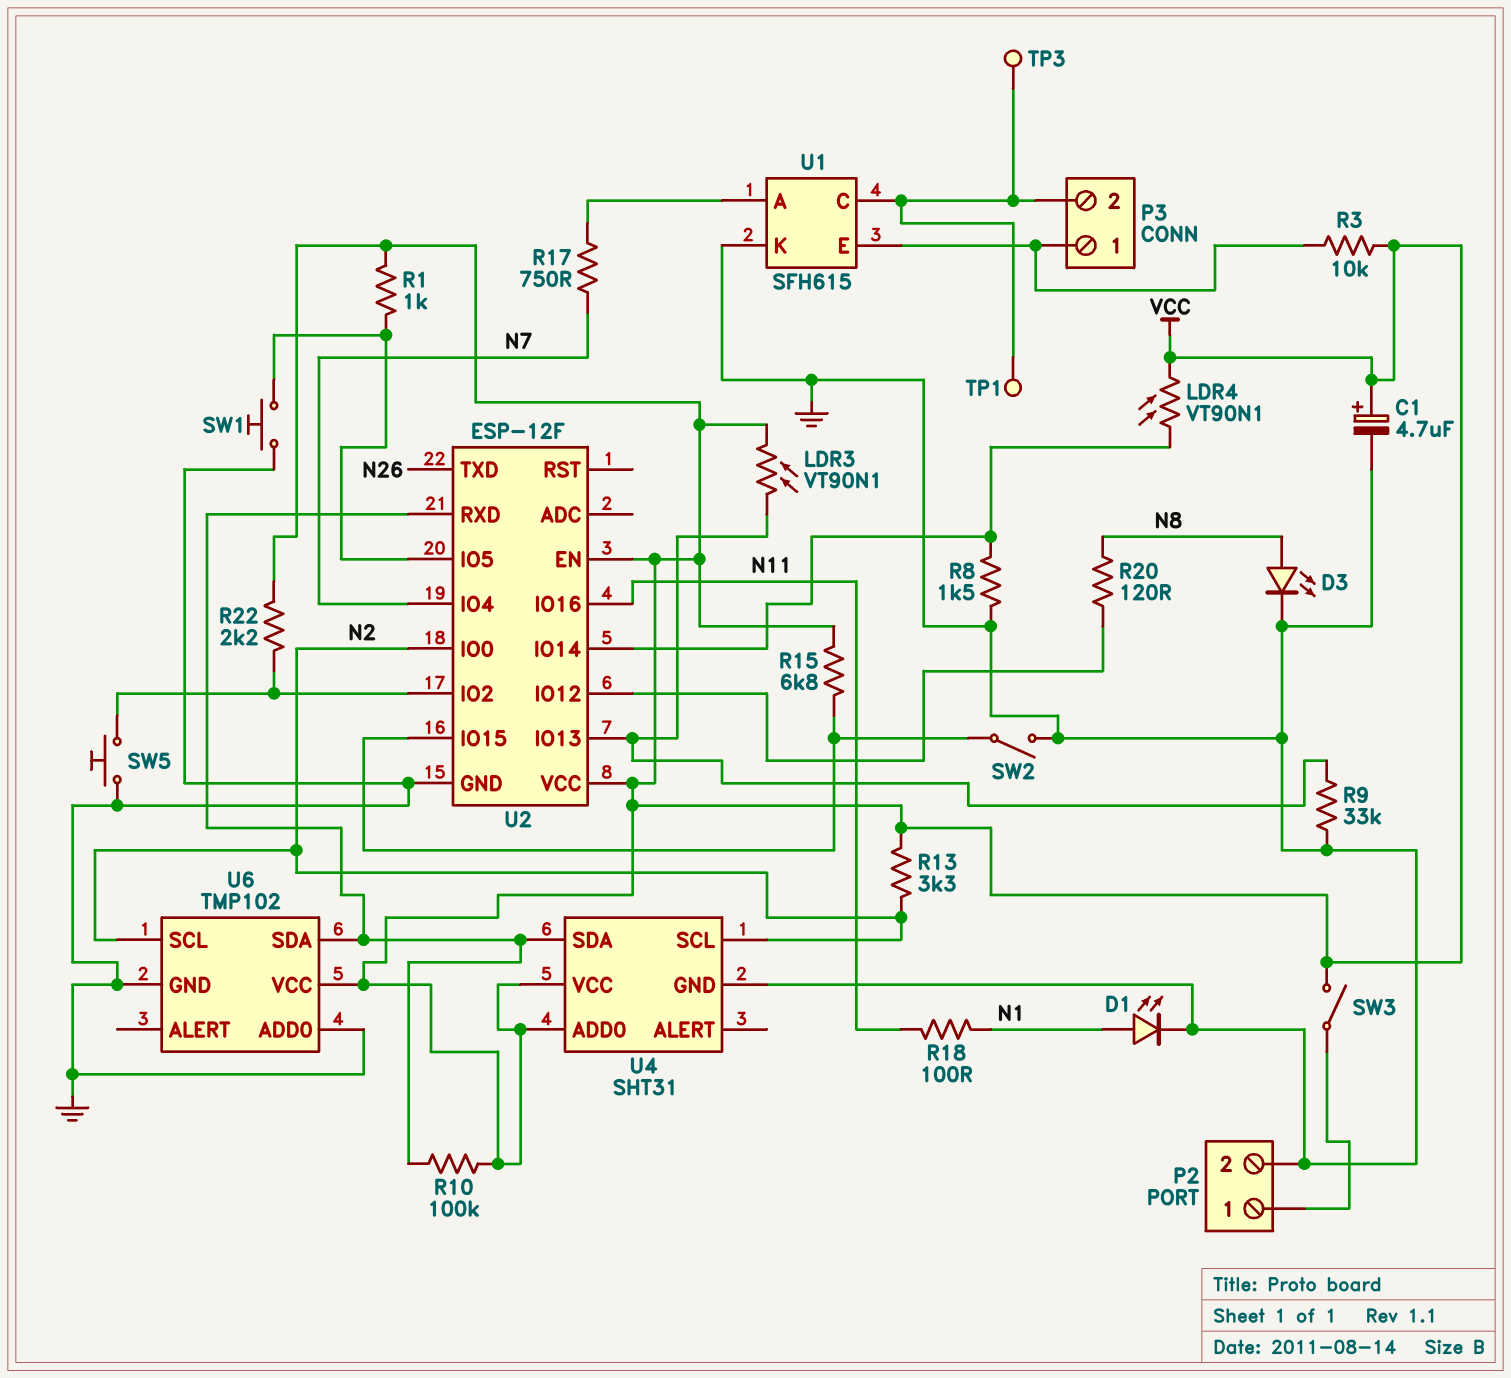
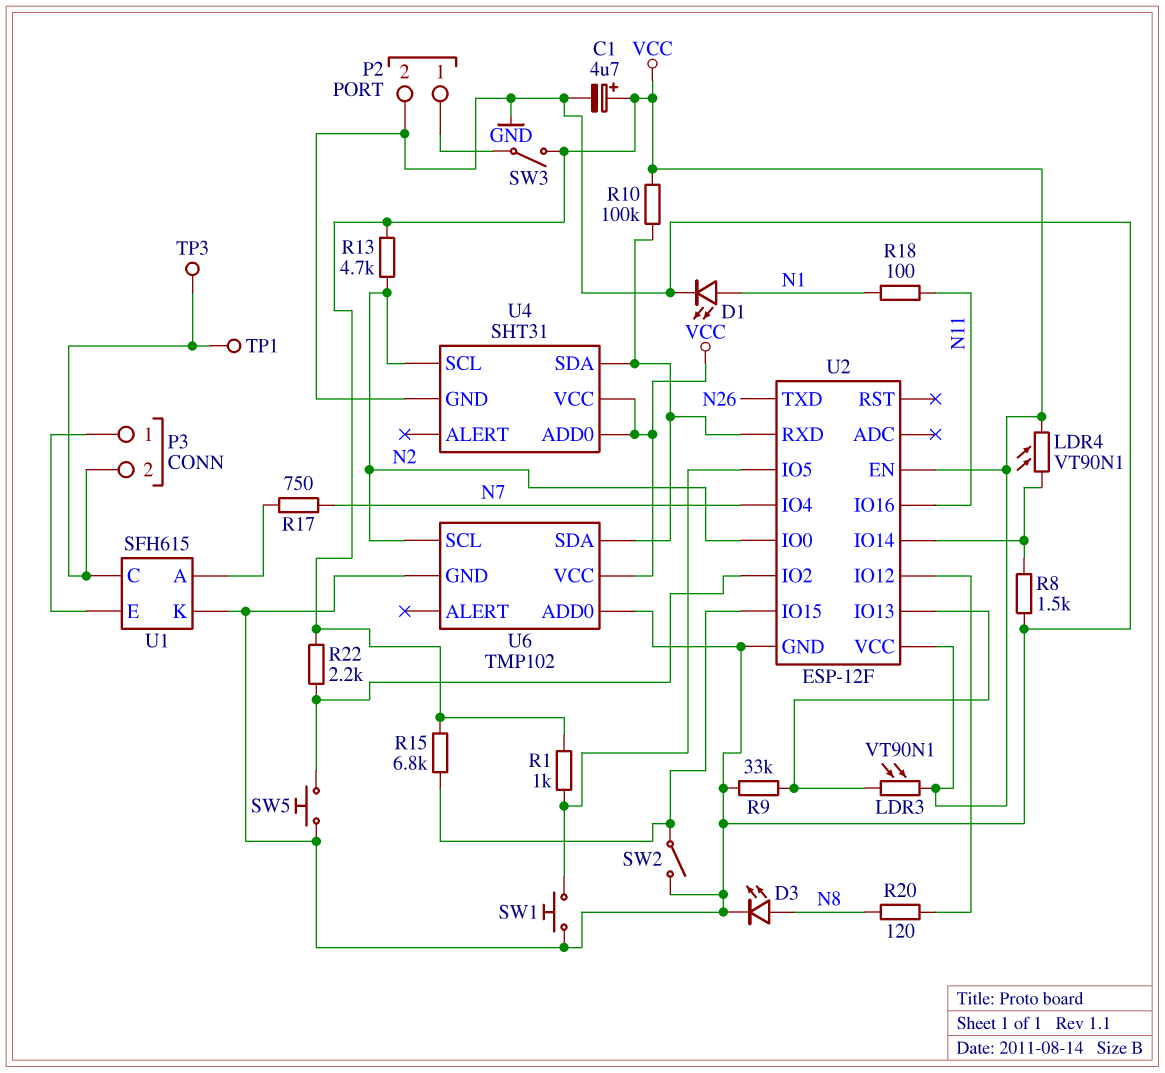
R3: 10k (P3/1, VCC) -> none
R13: 3.3k (N2, VCC) -> 4.7k (N2, VCC)

